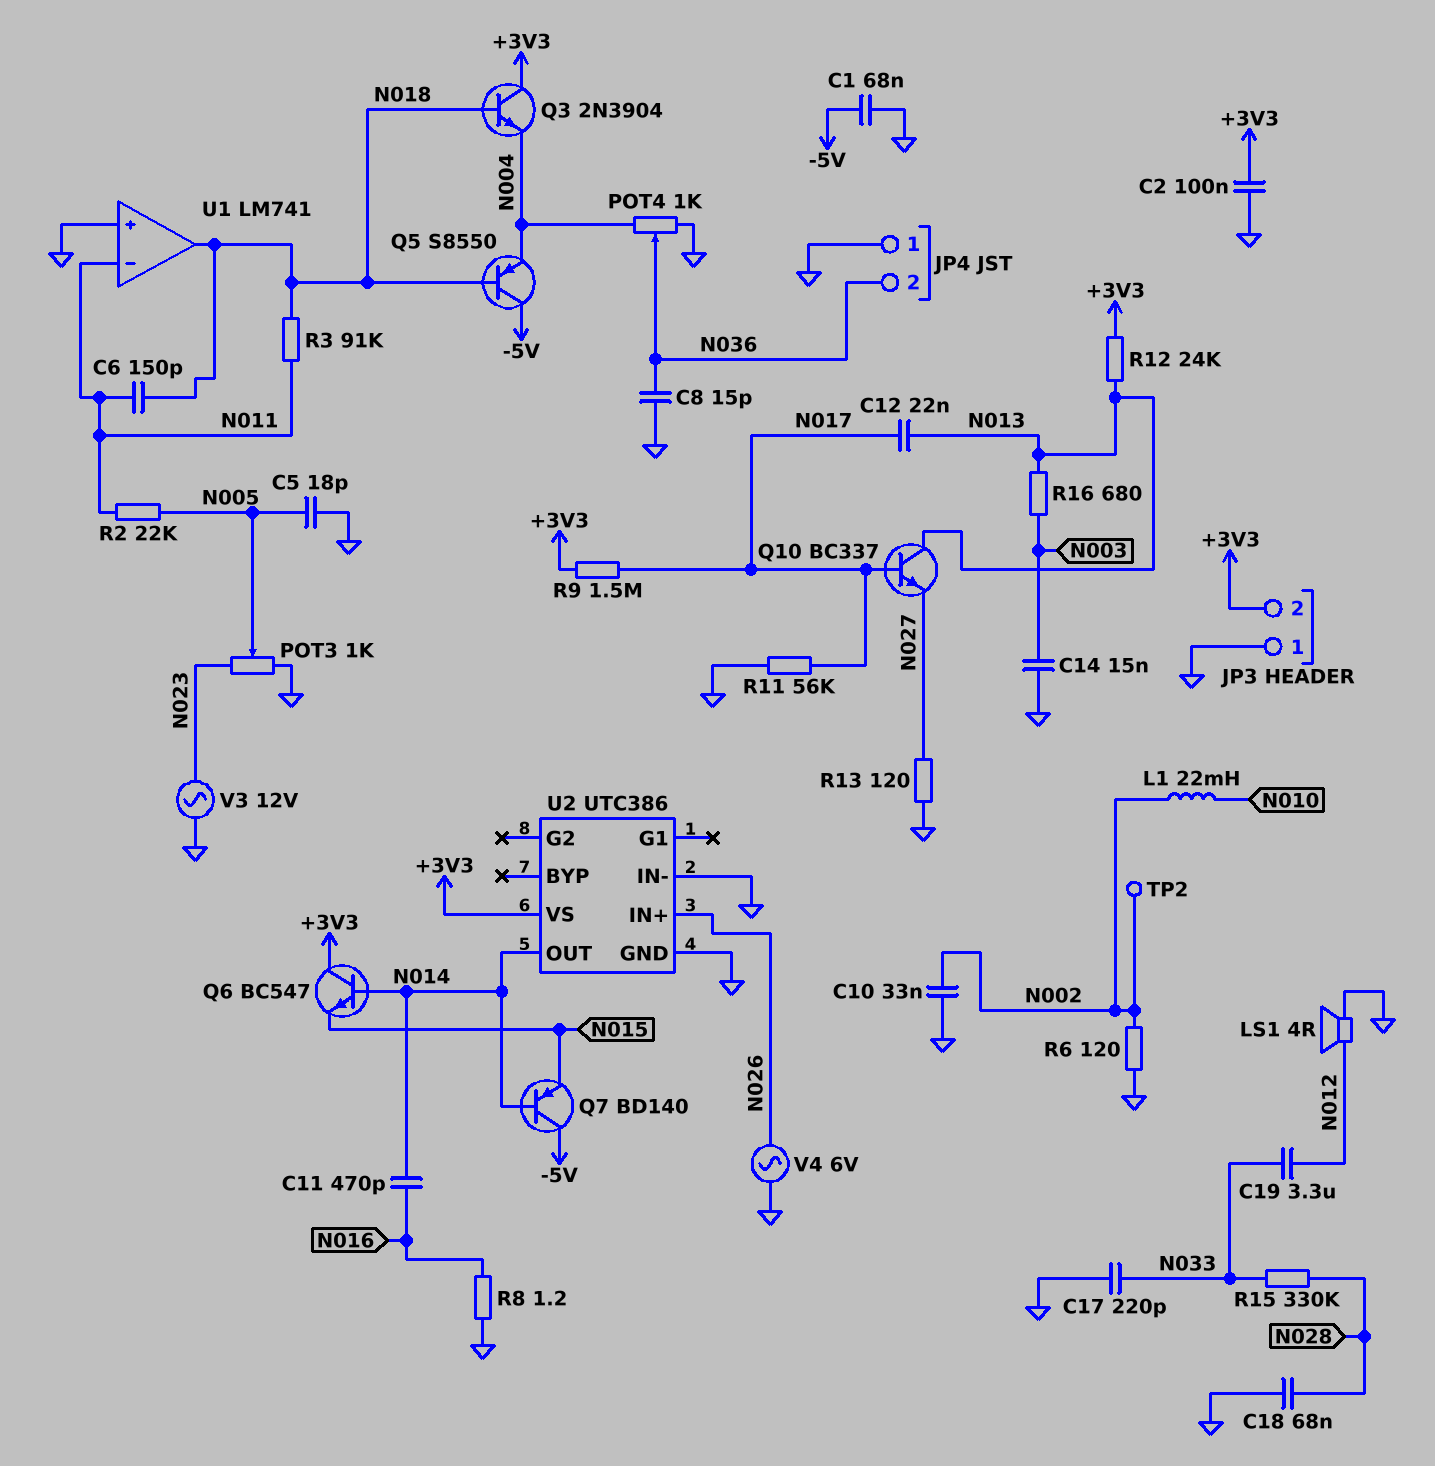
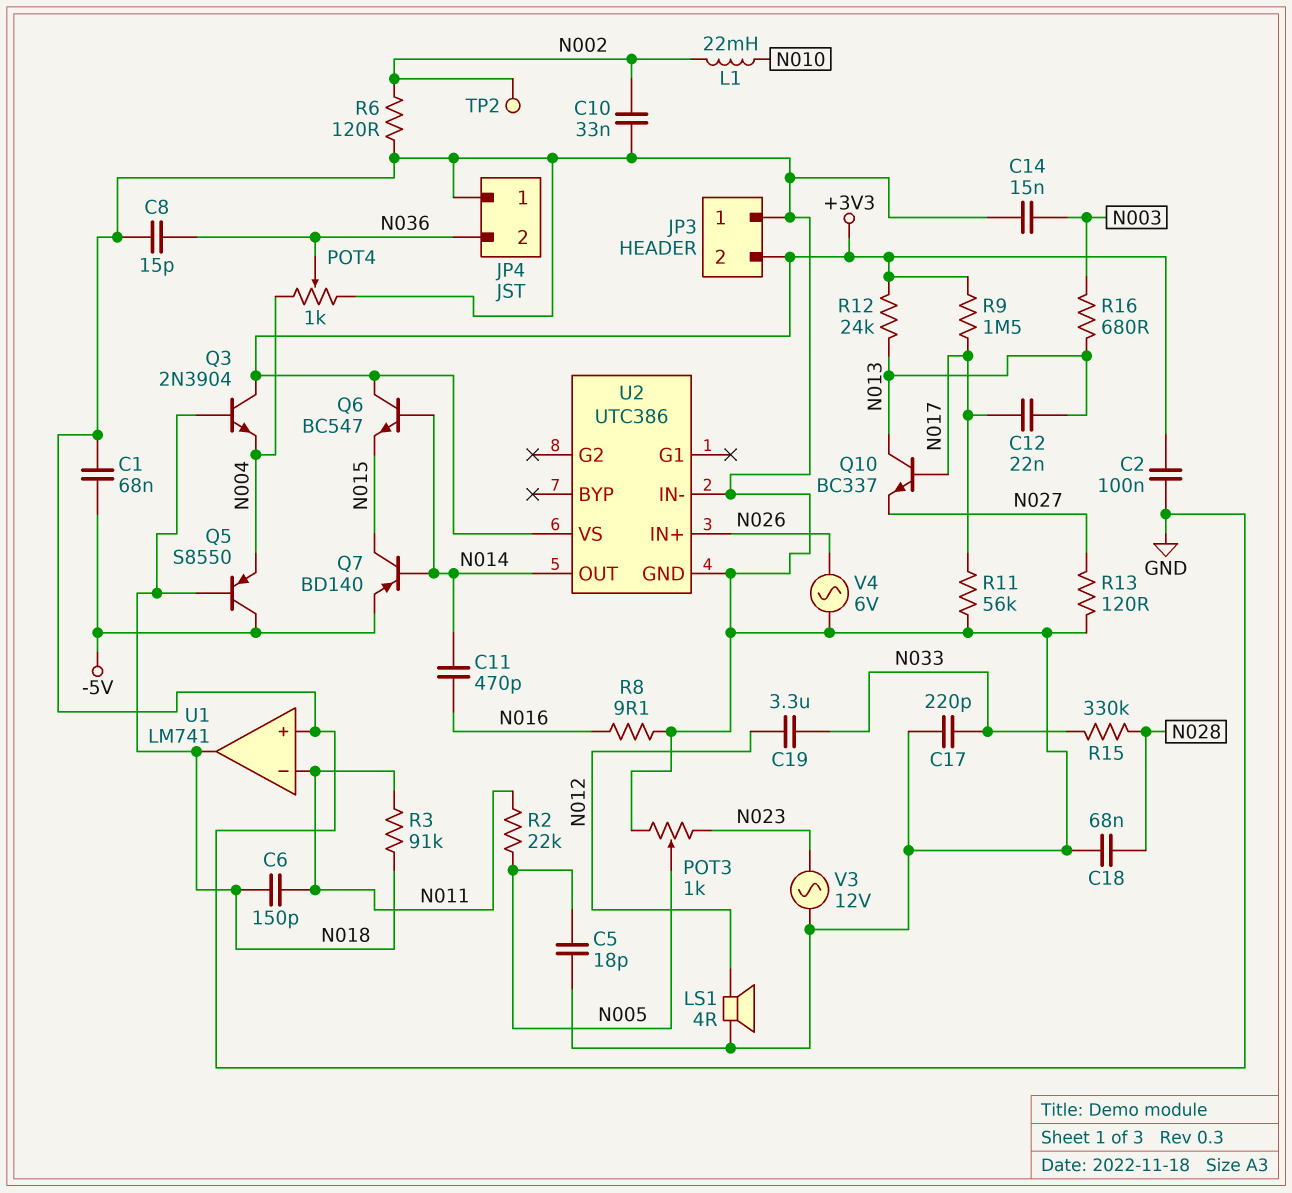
Q7: PNP BD140 (B N014, C -5V, E N015) -> PNP BD140 (B N014, C N015, E -5V)
R8: 1.2 (GND, N016) -> 9.1 (GND, N016)

